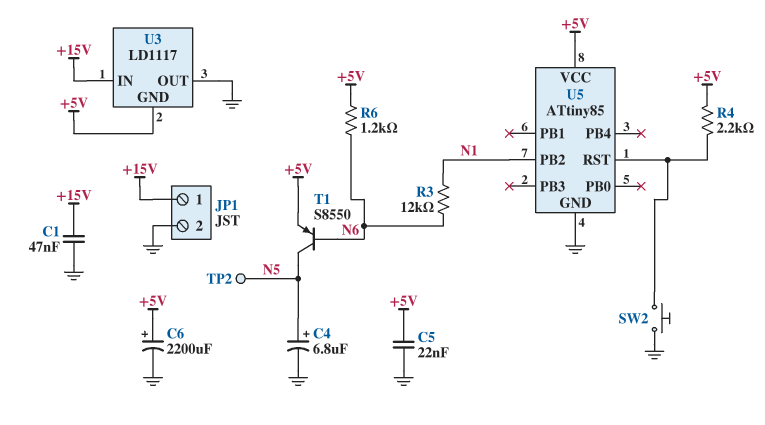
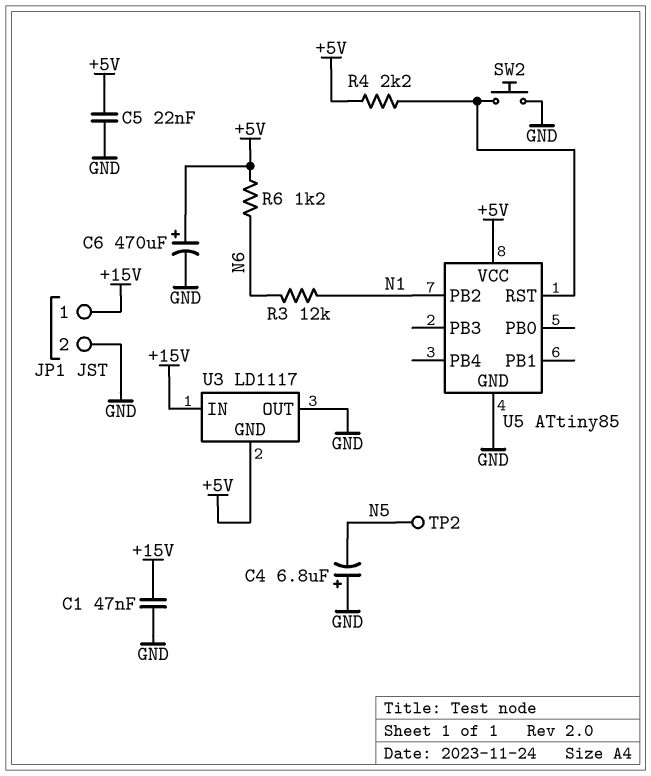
C4: 6.8uF (plus N5, minus GND) -> 6.8uF (plus GND, minus N5)
C6: 2200uF (plus +5V, minus GND) -> 470uF (plus +5V, minus GND)
T1: PNP S8550 (B N6, C N5, E +5V) -> none

